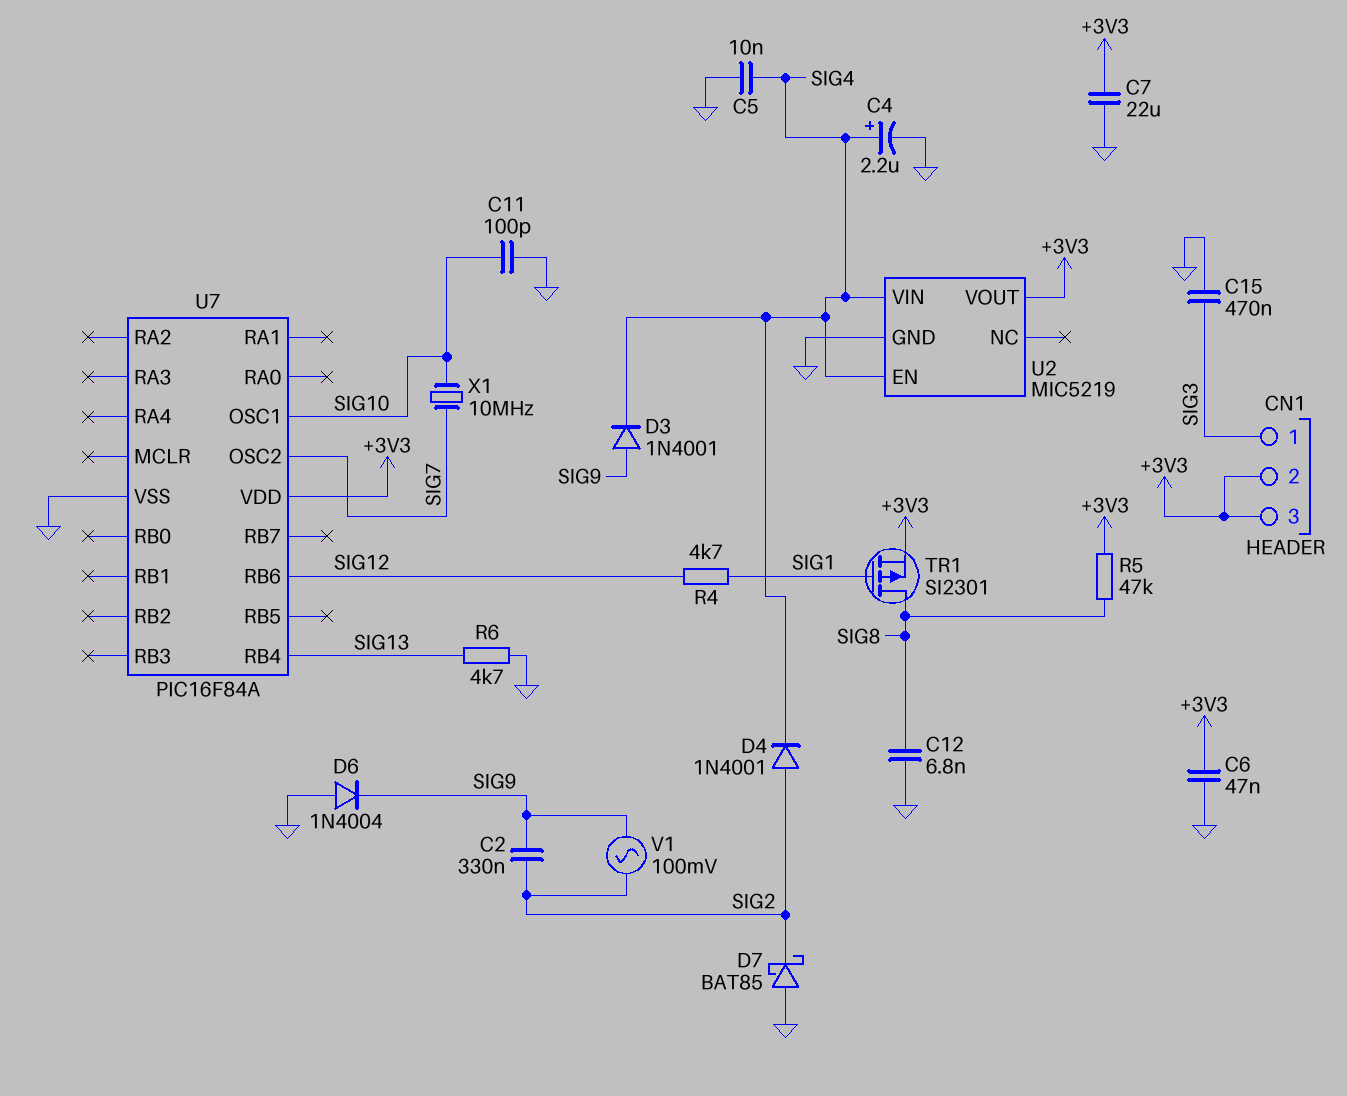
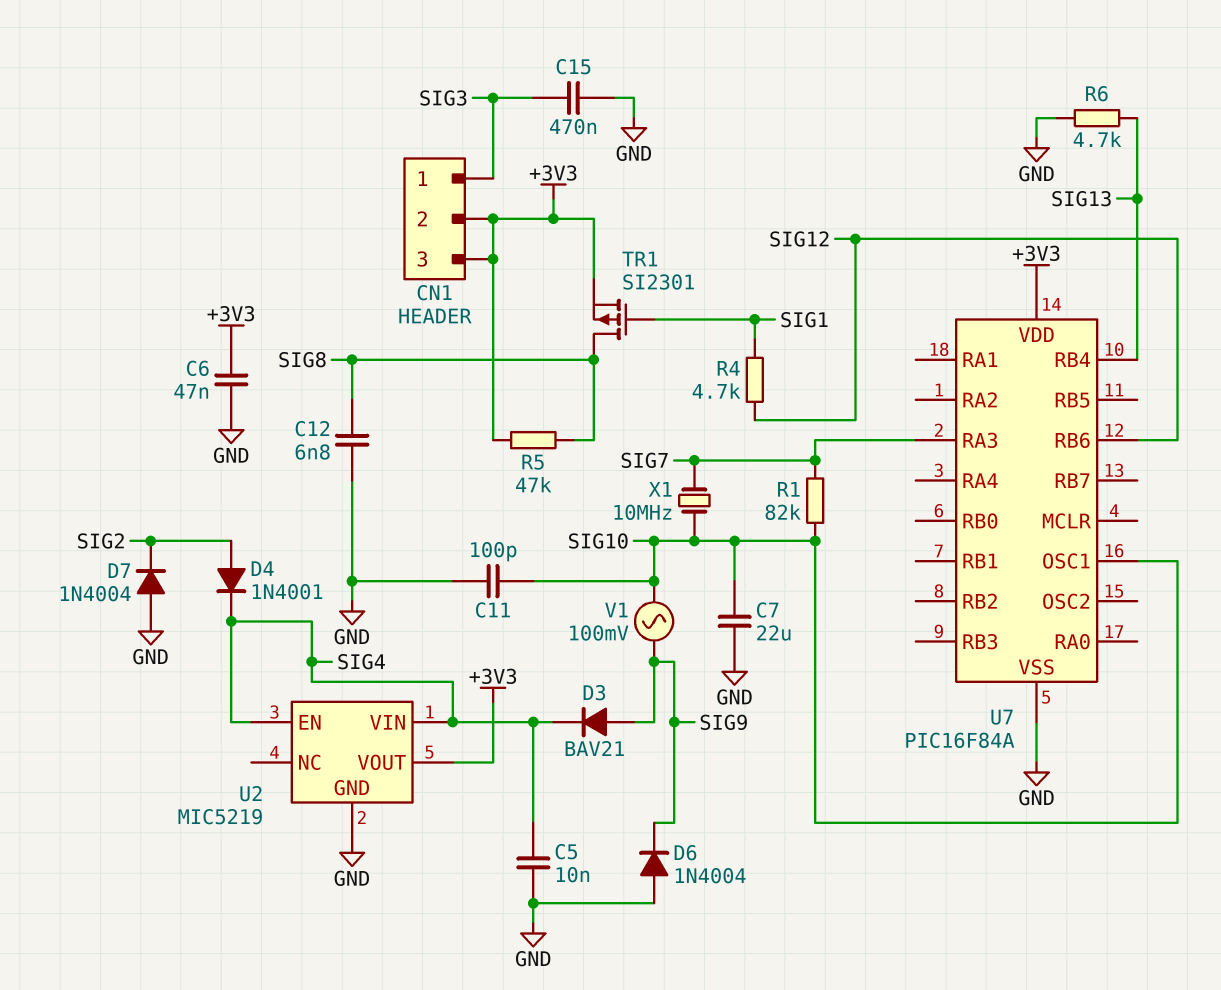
C2: 330nF (SIG2, SIG9) -> none
C4: 2.2uF (plus SIG4, minus GND) -> none
C7: 22uF (+3V3, GND) -> 22uF (GND, SIG10)
D3: diode 1N4001 (A SIG9, K SIG4) -> diode BAV21 (A SIG9, K SIG4)
D7: schottky BAT85 (A GND, K SIG2) -> diode 1N4004 (A GND, K SIG2)
R1: none -> 82k (SIG7, SIG10)
U7 pin OSC2: SIG7 -> none
U7 pin RA3: none -> SIG7
V1: AC 100mV (SIG2, SIG9) -> AC 100mV (SIG9, SIG10)

